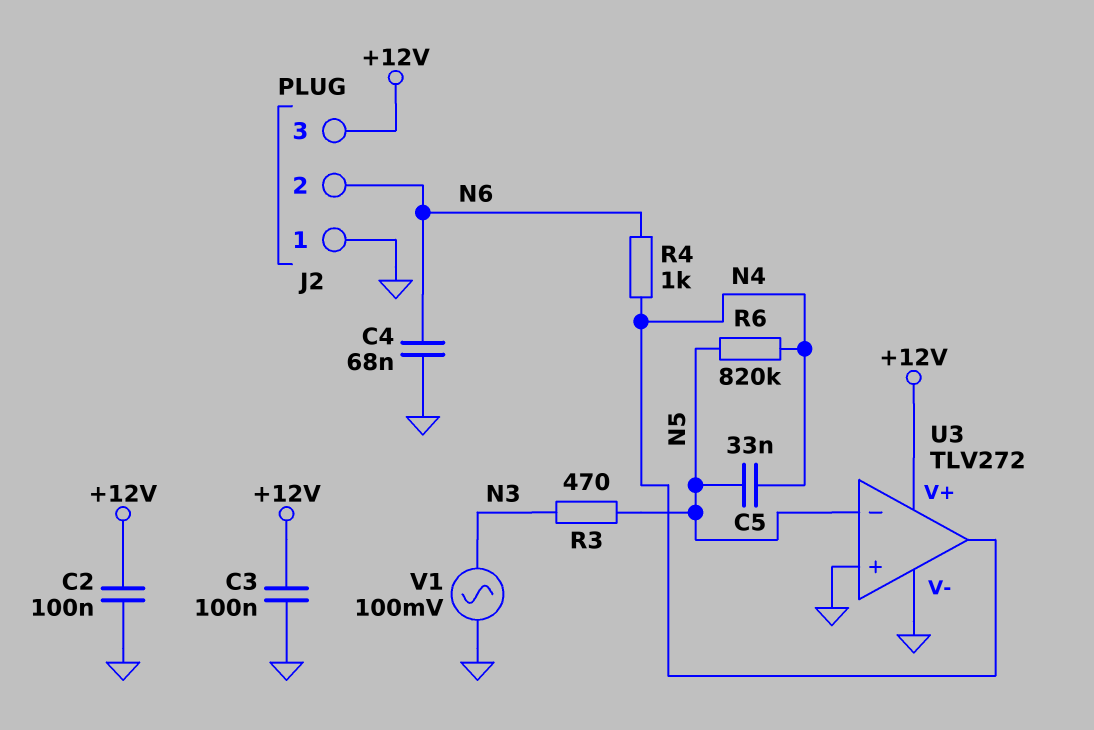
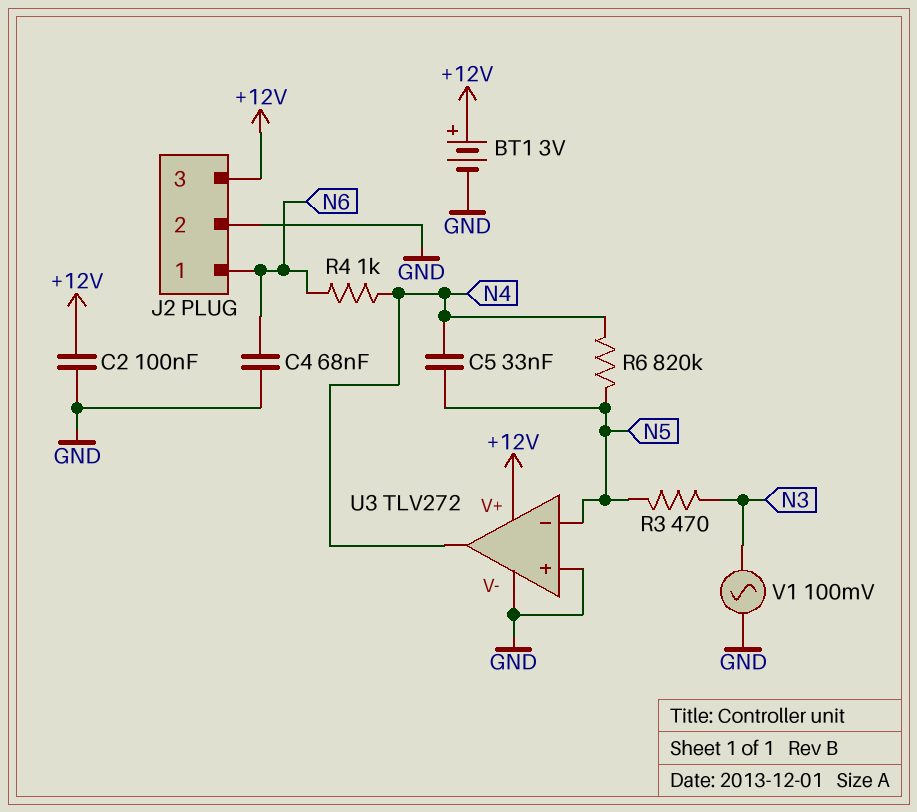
BT1: none -> 3V (plus +12V, minus GND)
C3: 100nF (+12V, GND) -> none
J2 pin 1: GND -> N6
J2 pin 2: N6 -> GND

